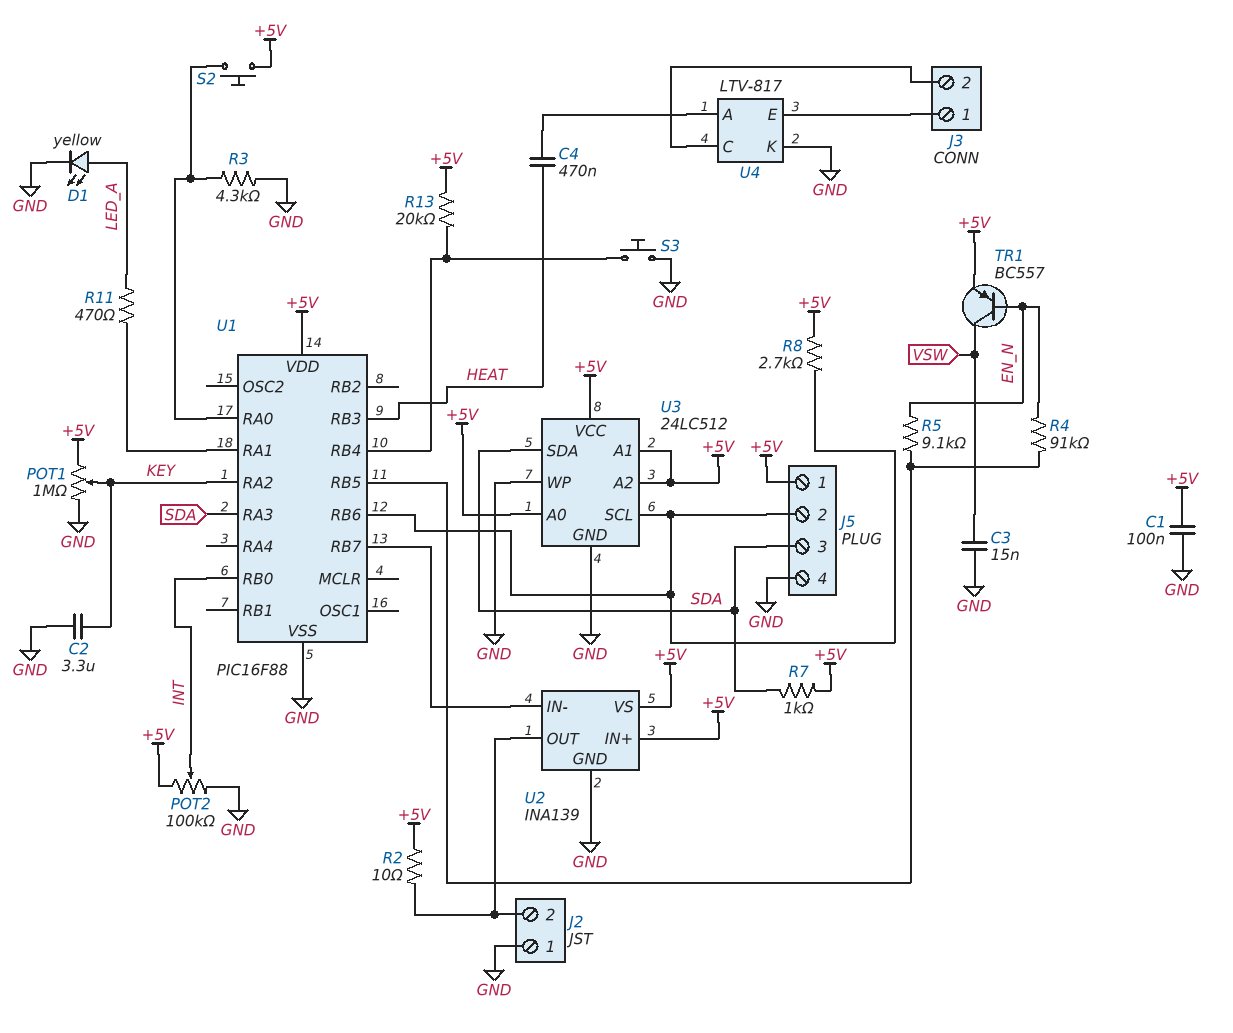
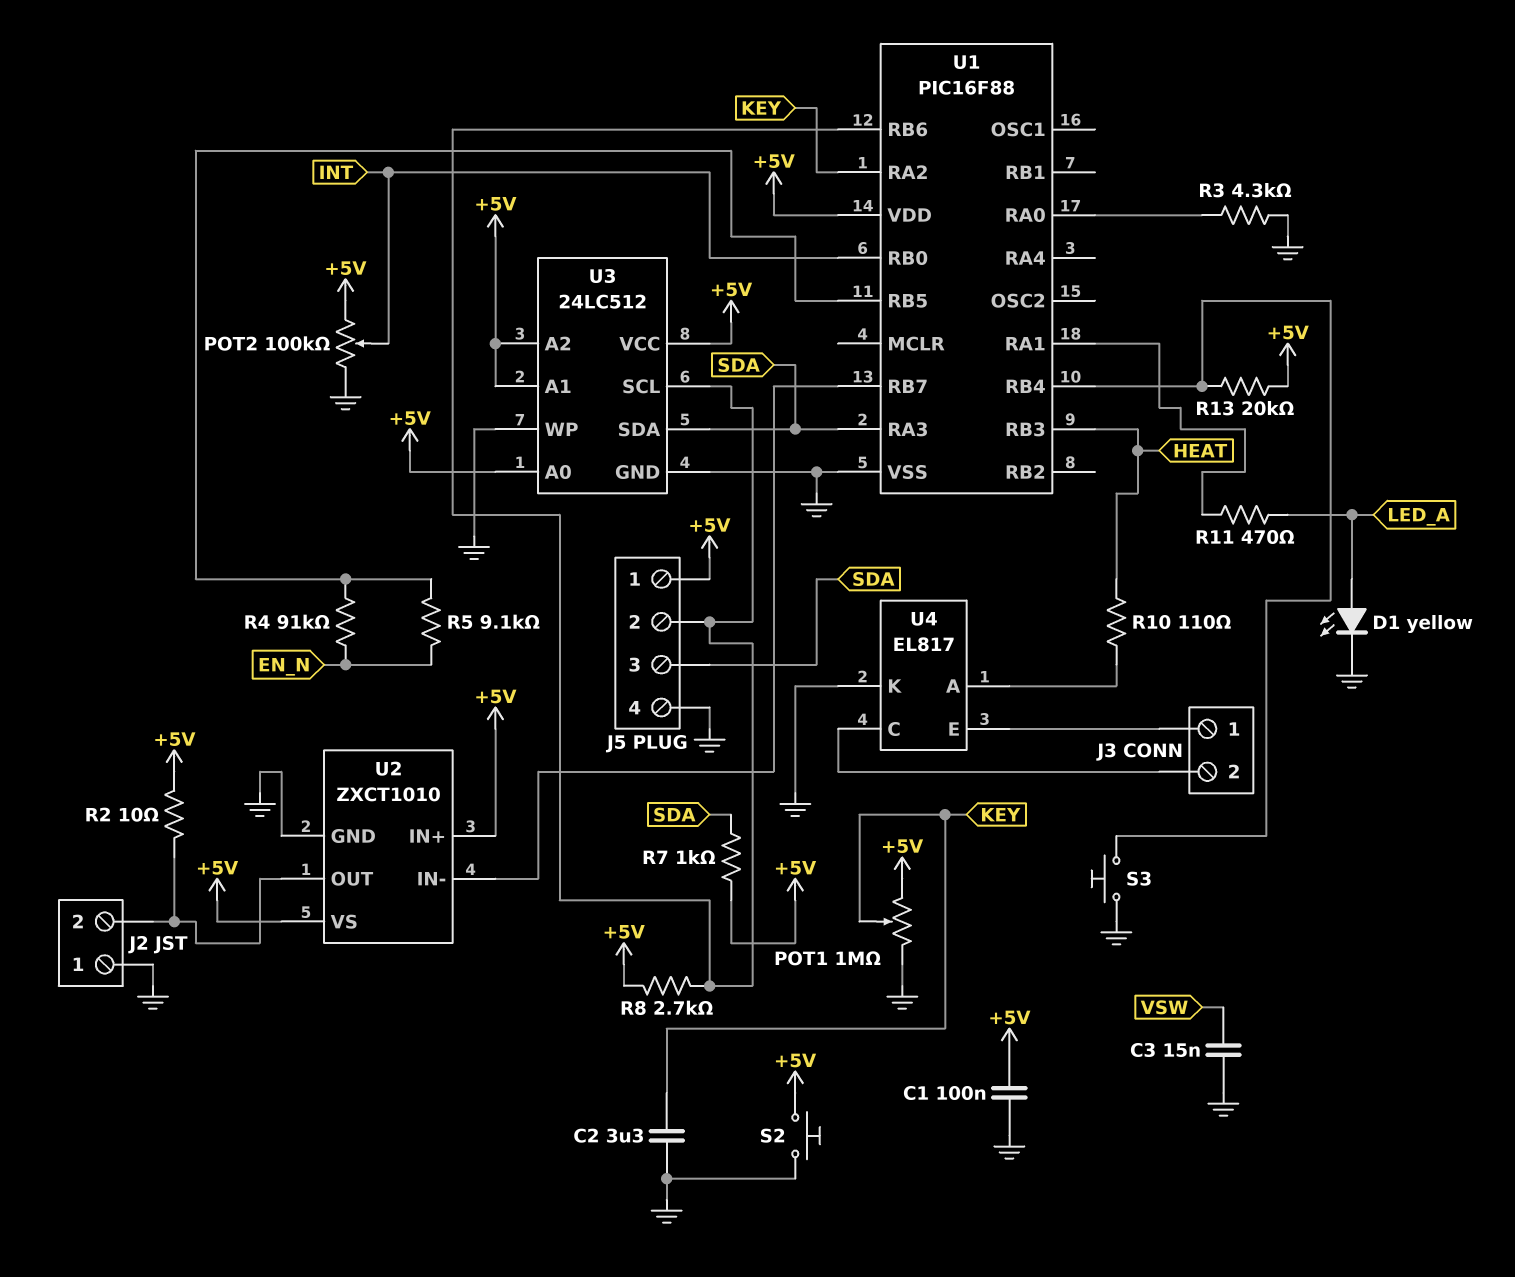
C4: 470nF (HEAT, U4/A) -> none
R10: none -> 110 (HEAT, U4/A)
S2: button (+5V, U1/RA0) -> button (+5V, GND)
TR1: PNP BC557 (B EN_N, C VSW, E +5V) -> none
U2: INA139 -> ZXCT1010
U4: LTV-817 -> EL817

